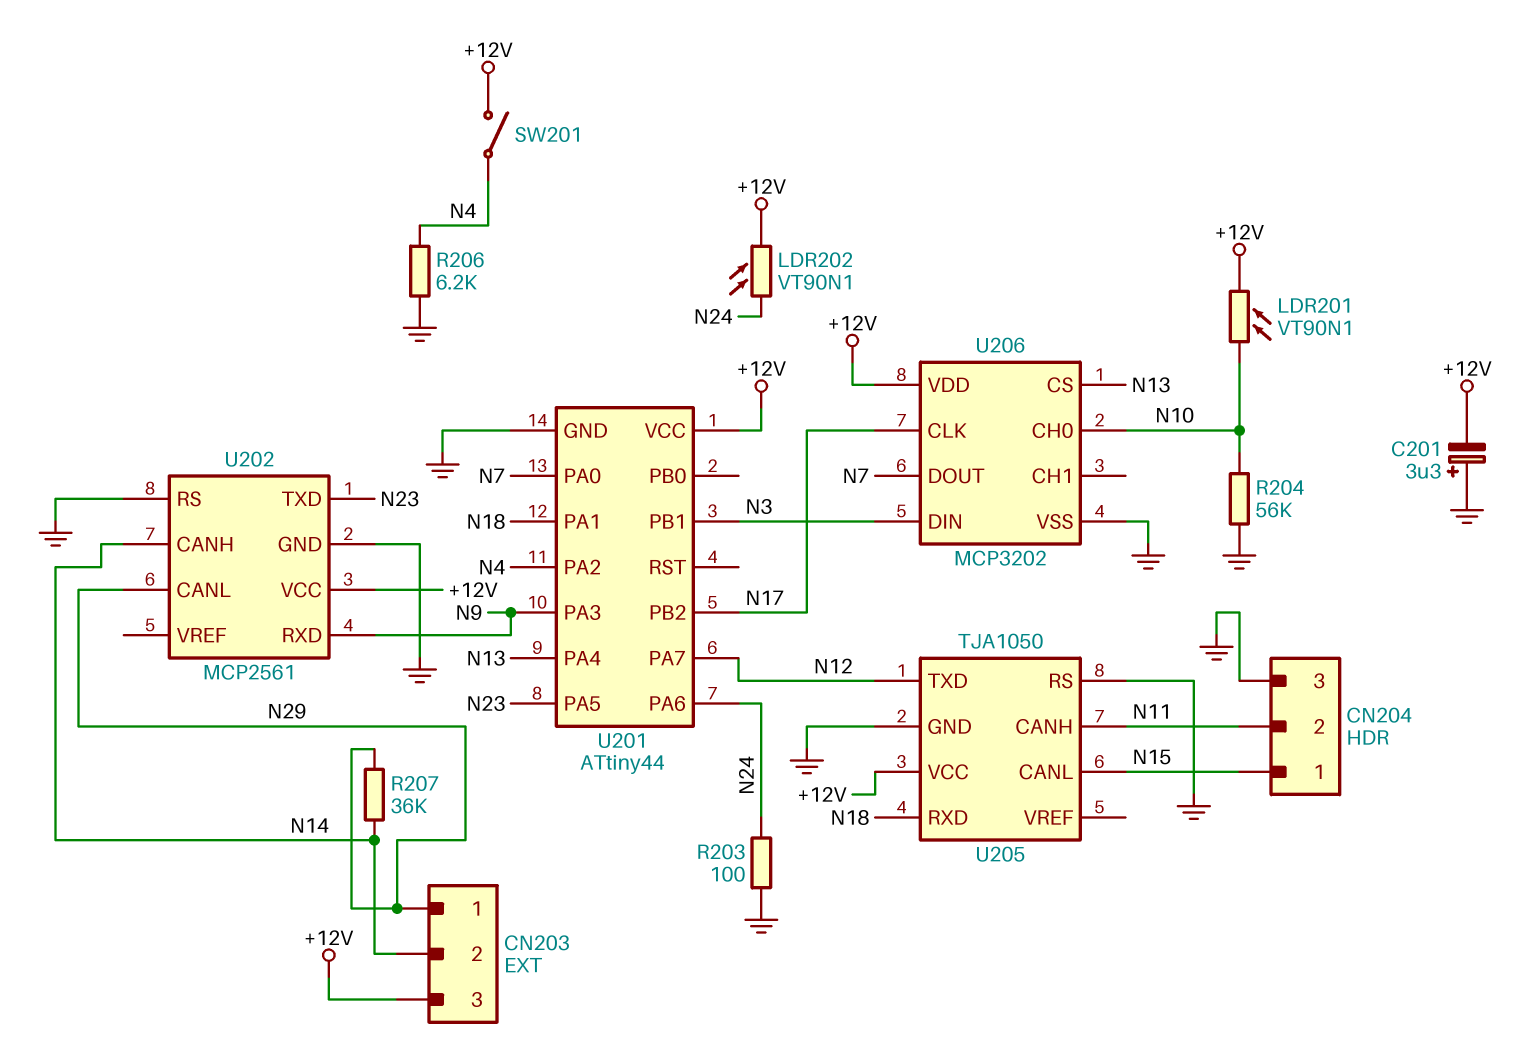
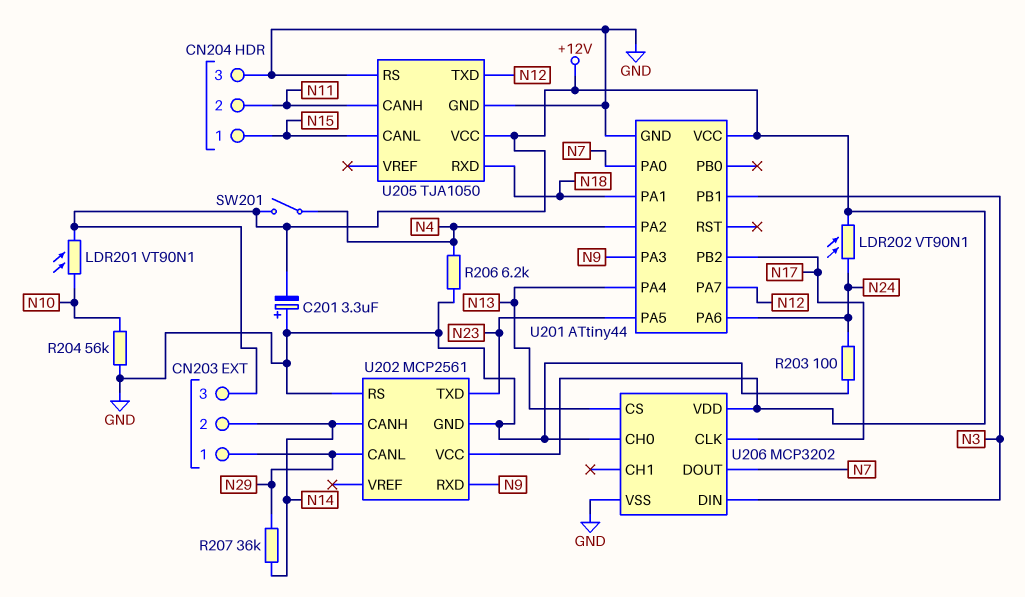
U206 pin CH0: N10 -> GND

